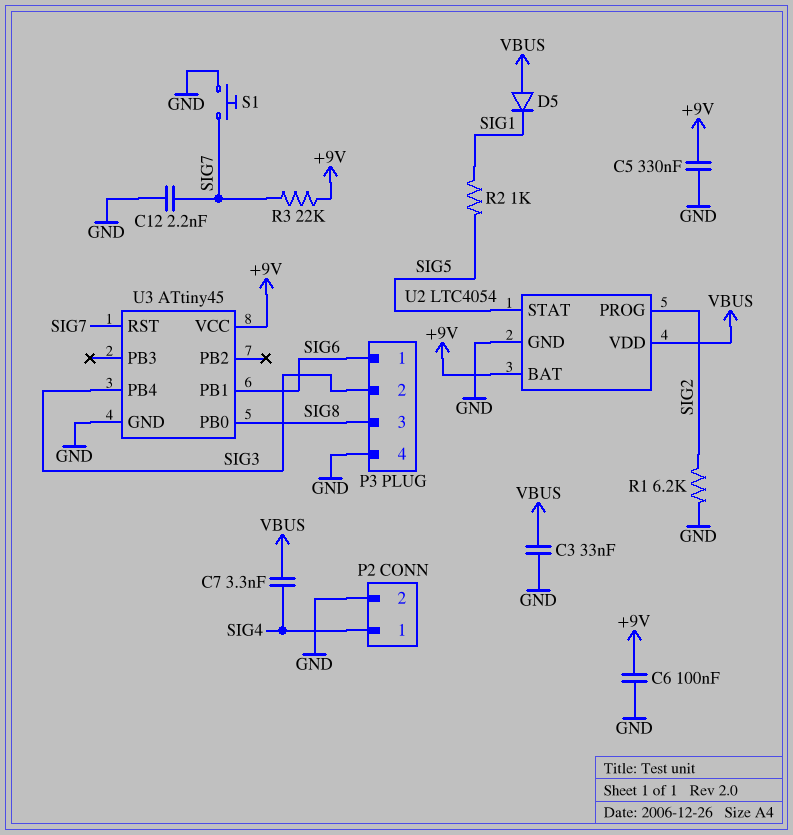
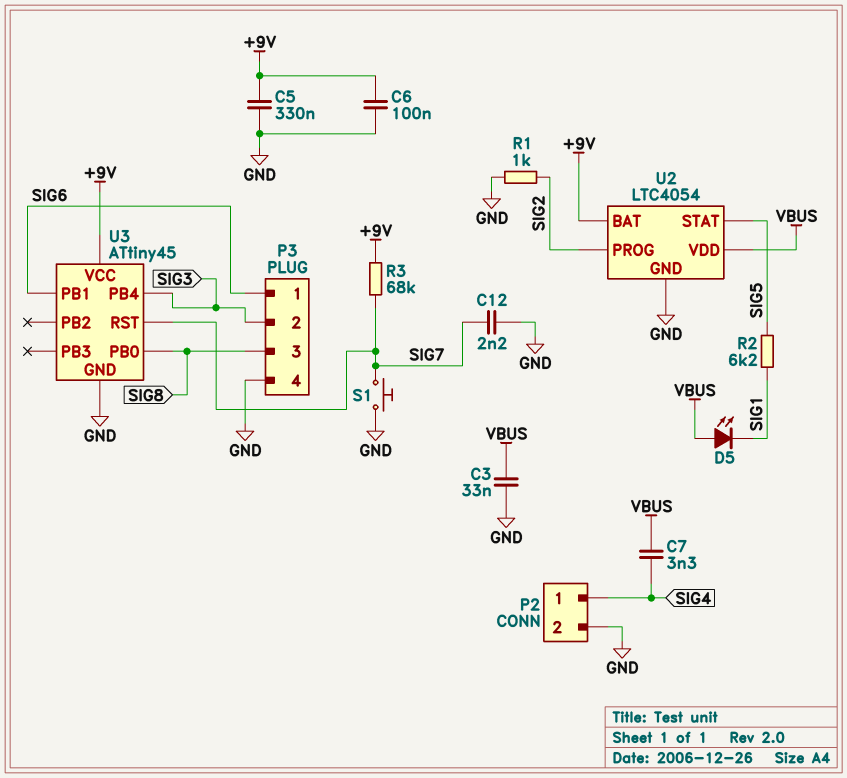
D5: diode (A VBUS, K SIG1) -> LED (A VBUS, K SIG1)
R1: 6.2k (GND, SIG2) -> 1k (GND, SIG2)
R2: 1k (SIG1, SIG5) -> 6.2k (SIG1, SIG5)
R3: 22k (+9V, SIG7) -> 68k (+9V, SIG7)

